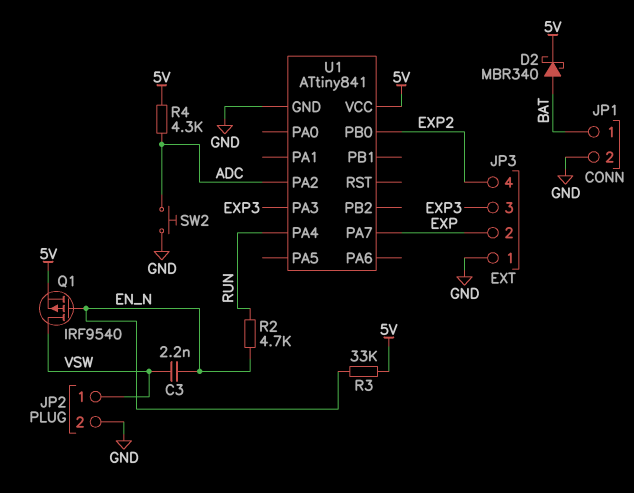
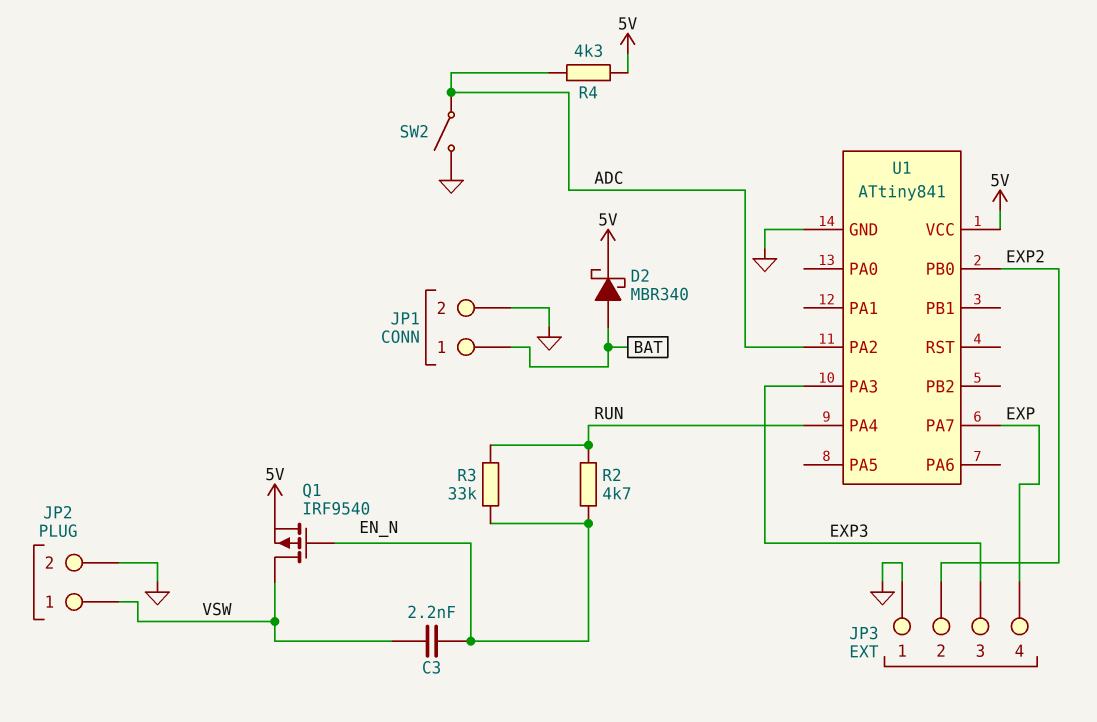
JP3 pin 2: EXP -> EXP2
JP3 pin 4: EXP2 -> EXP
R3: 33k (5V, EN_N) -> 33k (EN_N, RUN)
SW2: button (ADC, GND) -> switch (ADC, GND)

